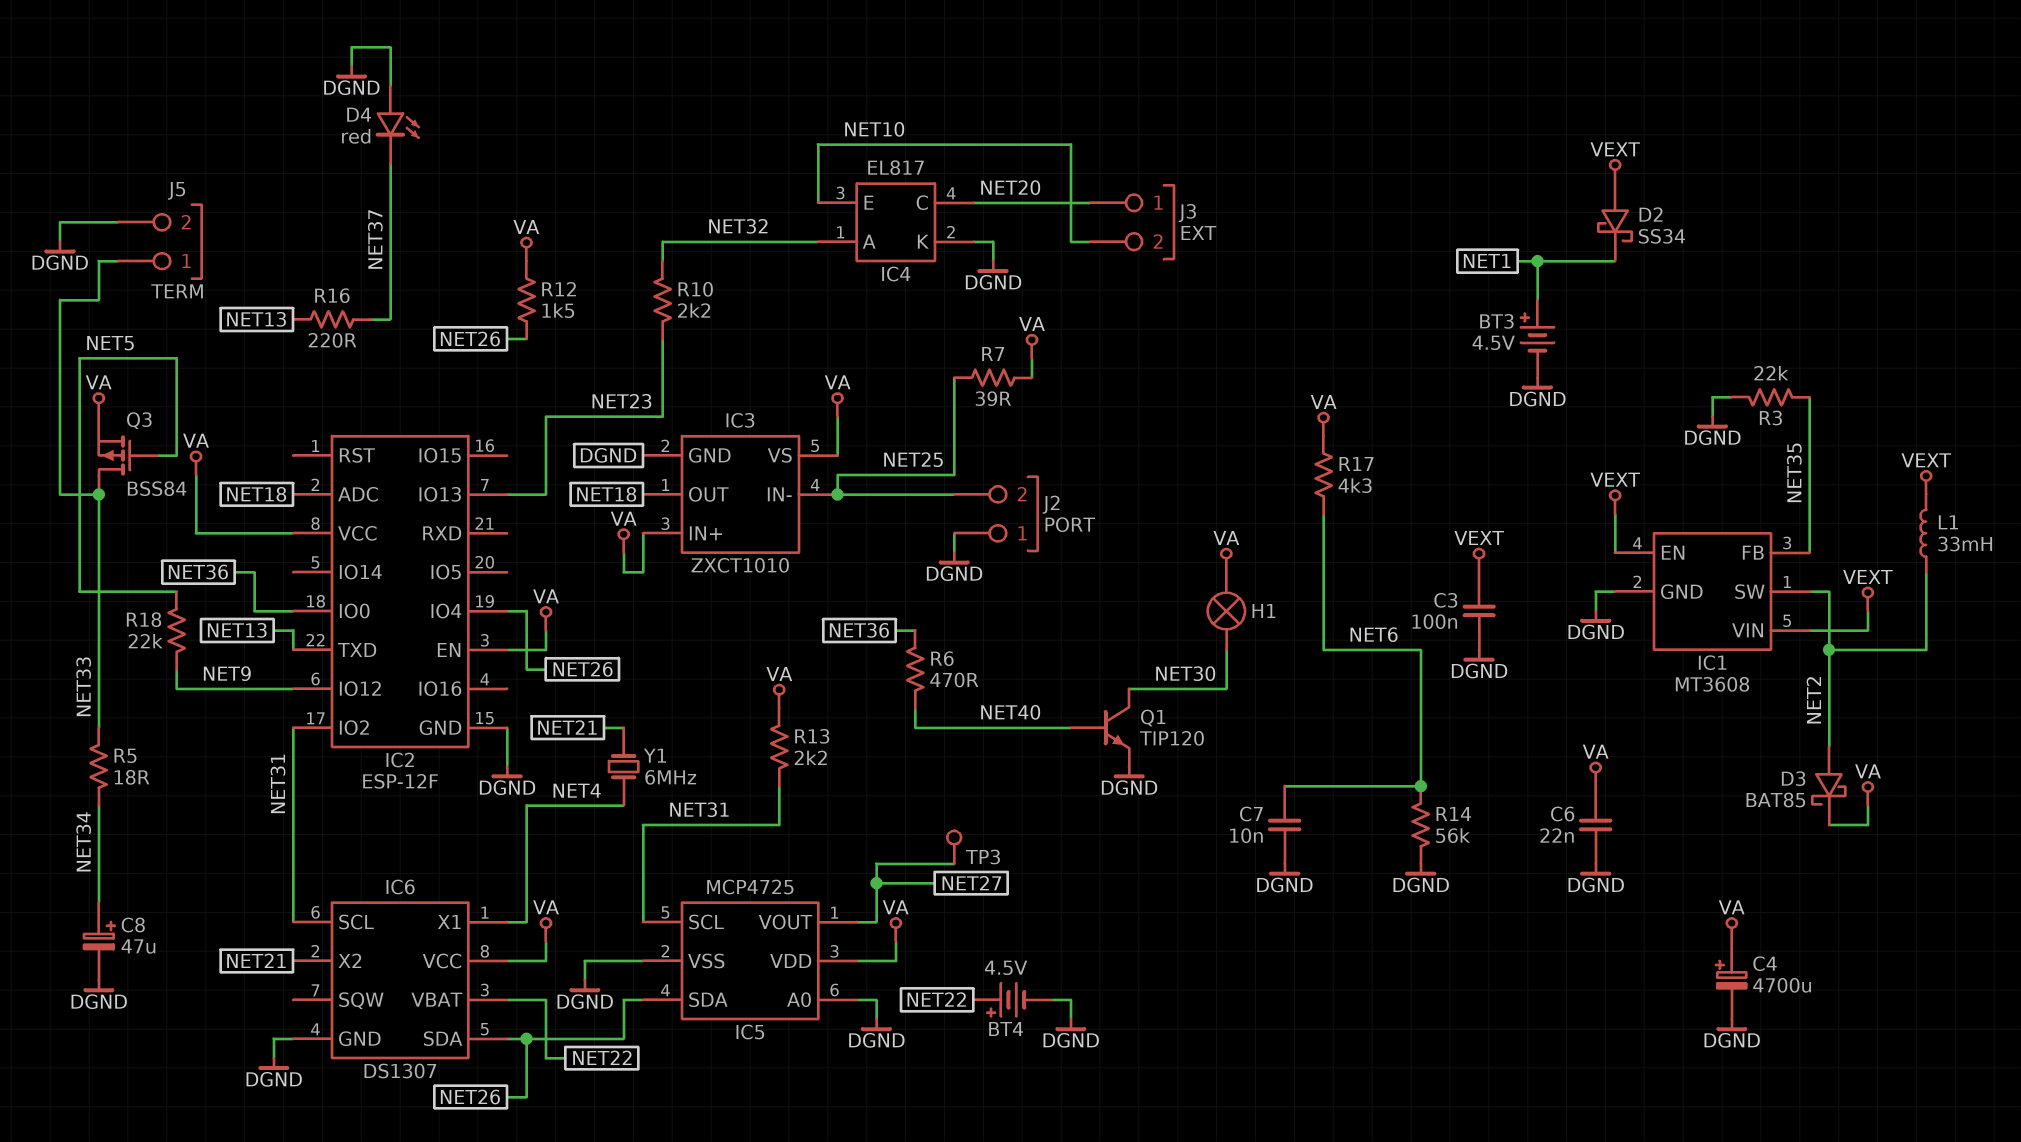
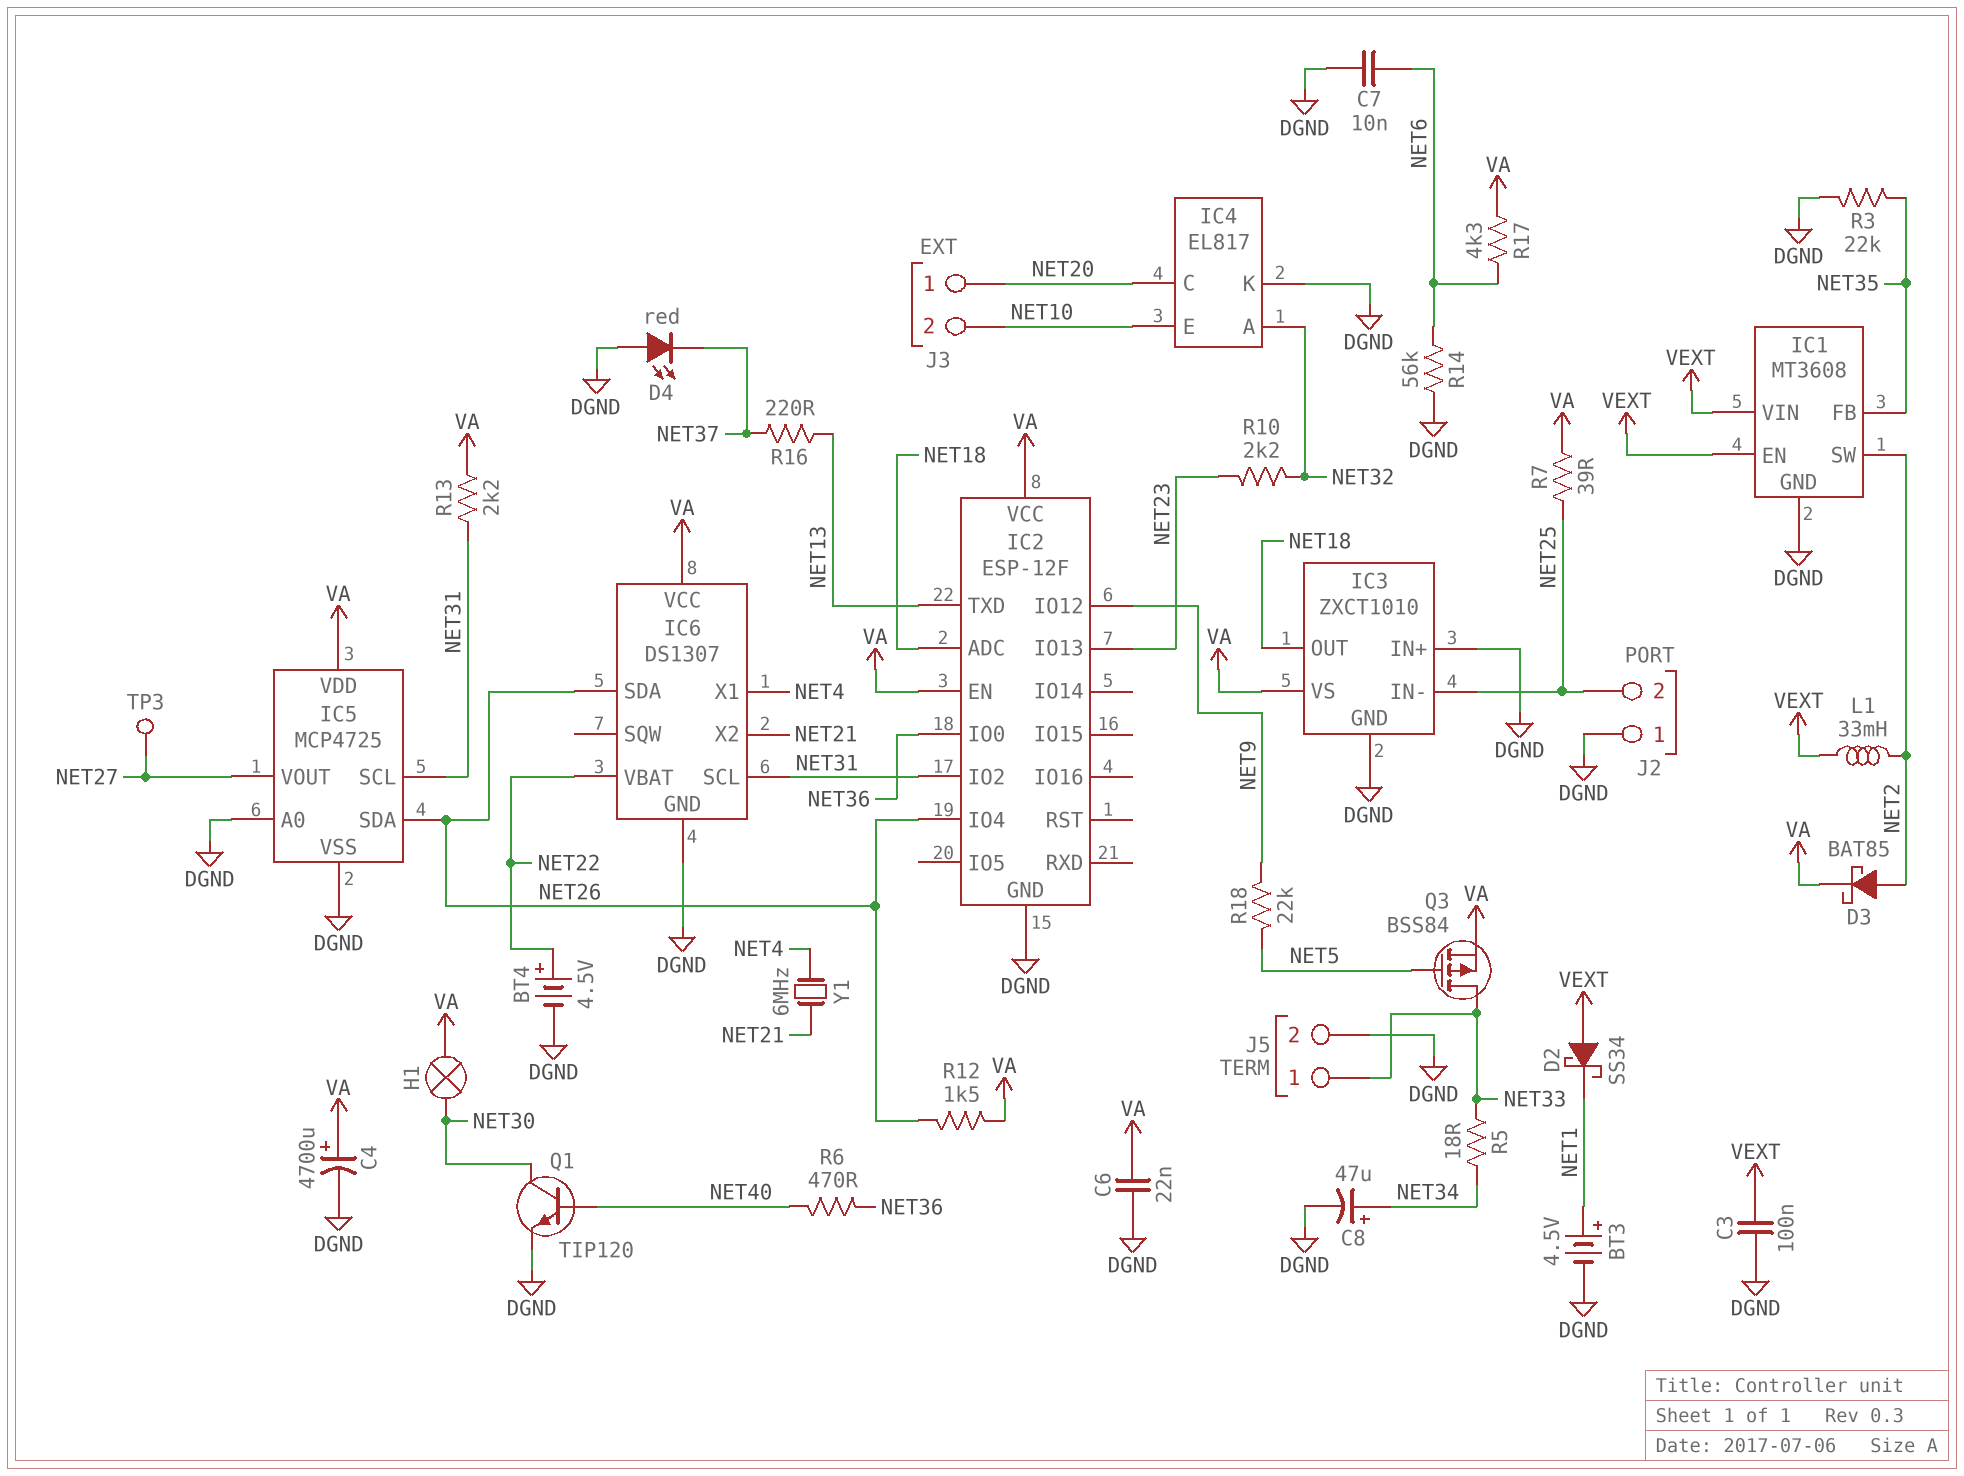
IC3 pin IN+: VA -> DGND

